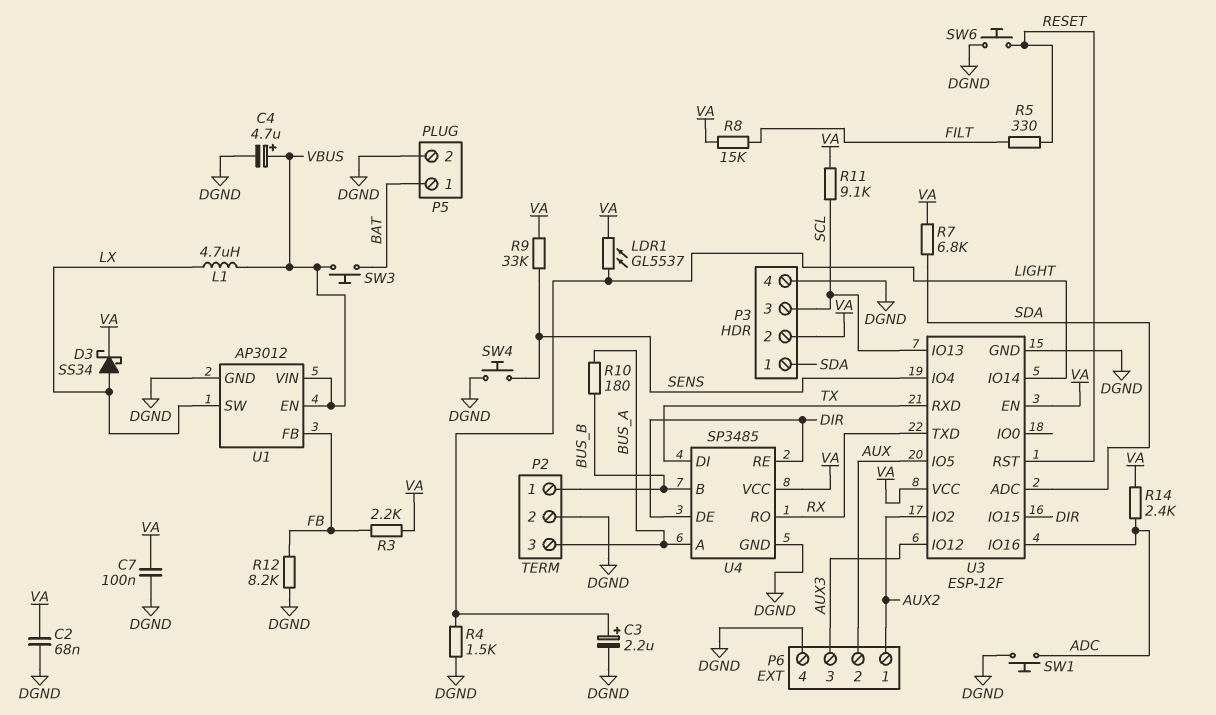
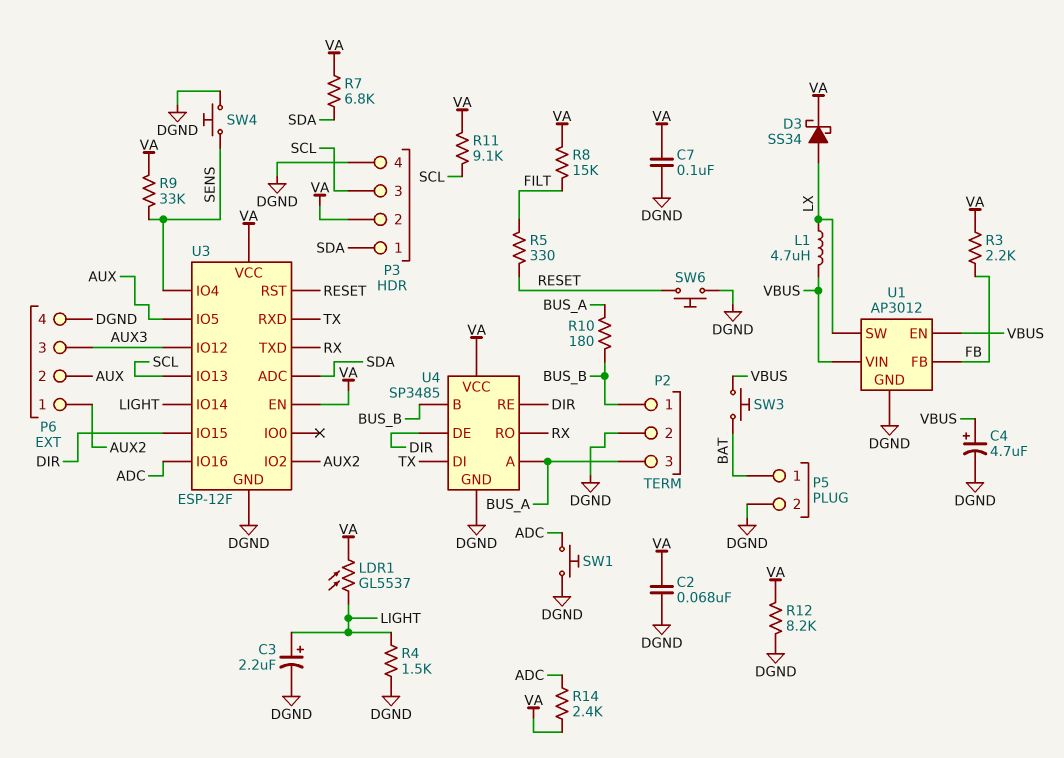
R12: 8.2k (DGND, FB) -> 8.2k (DGND, VA)

